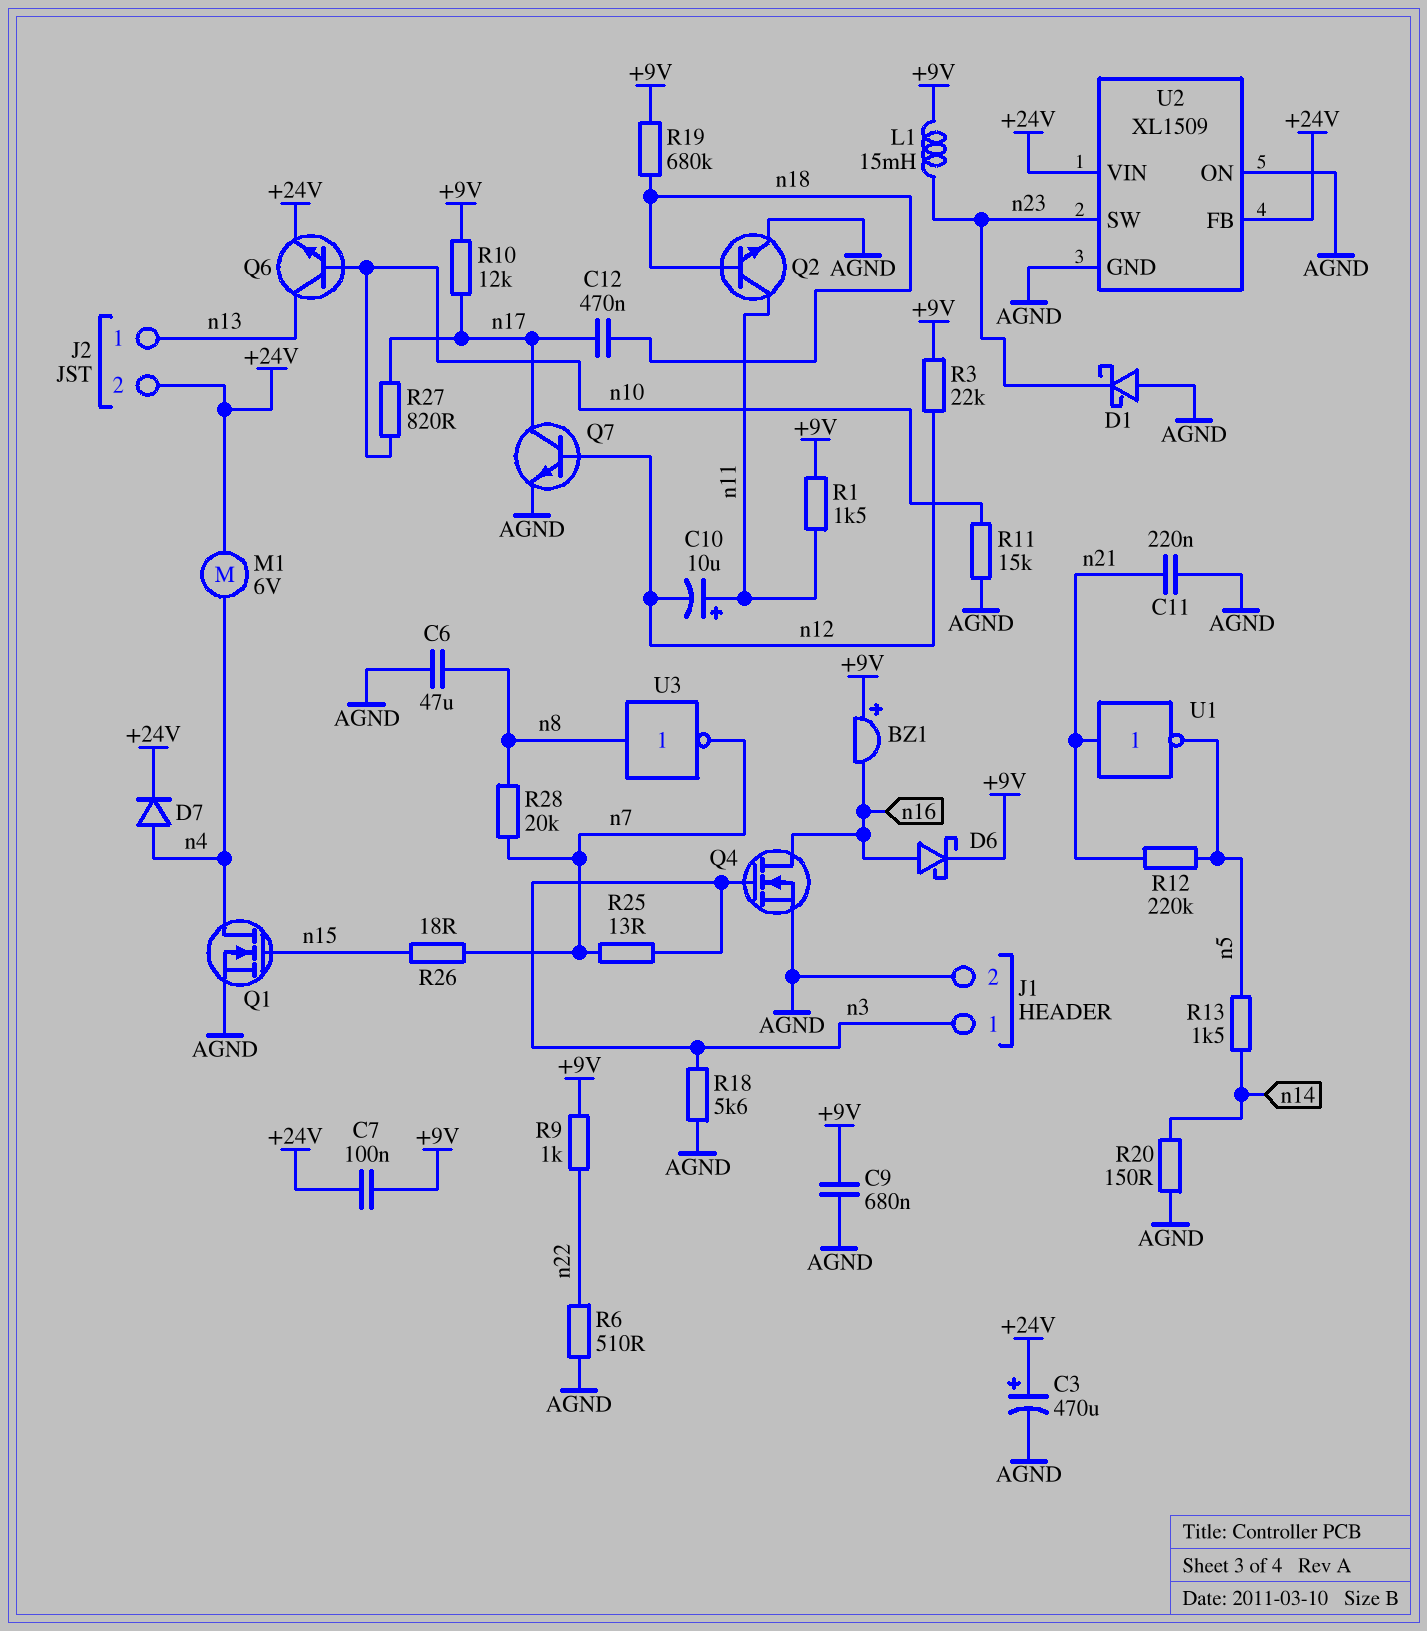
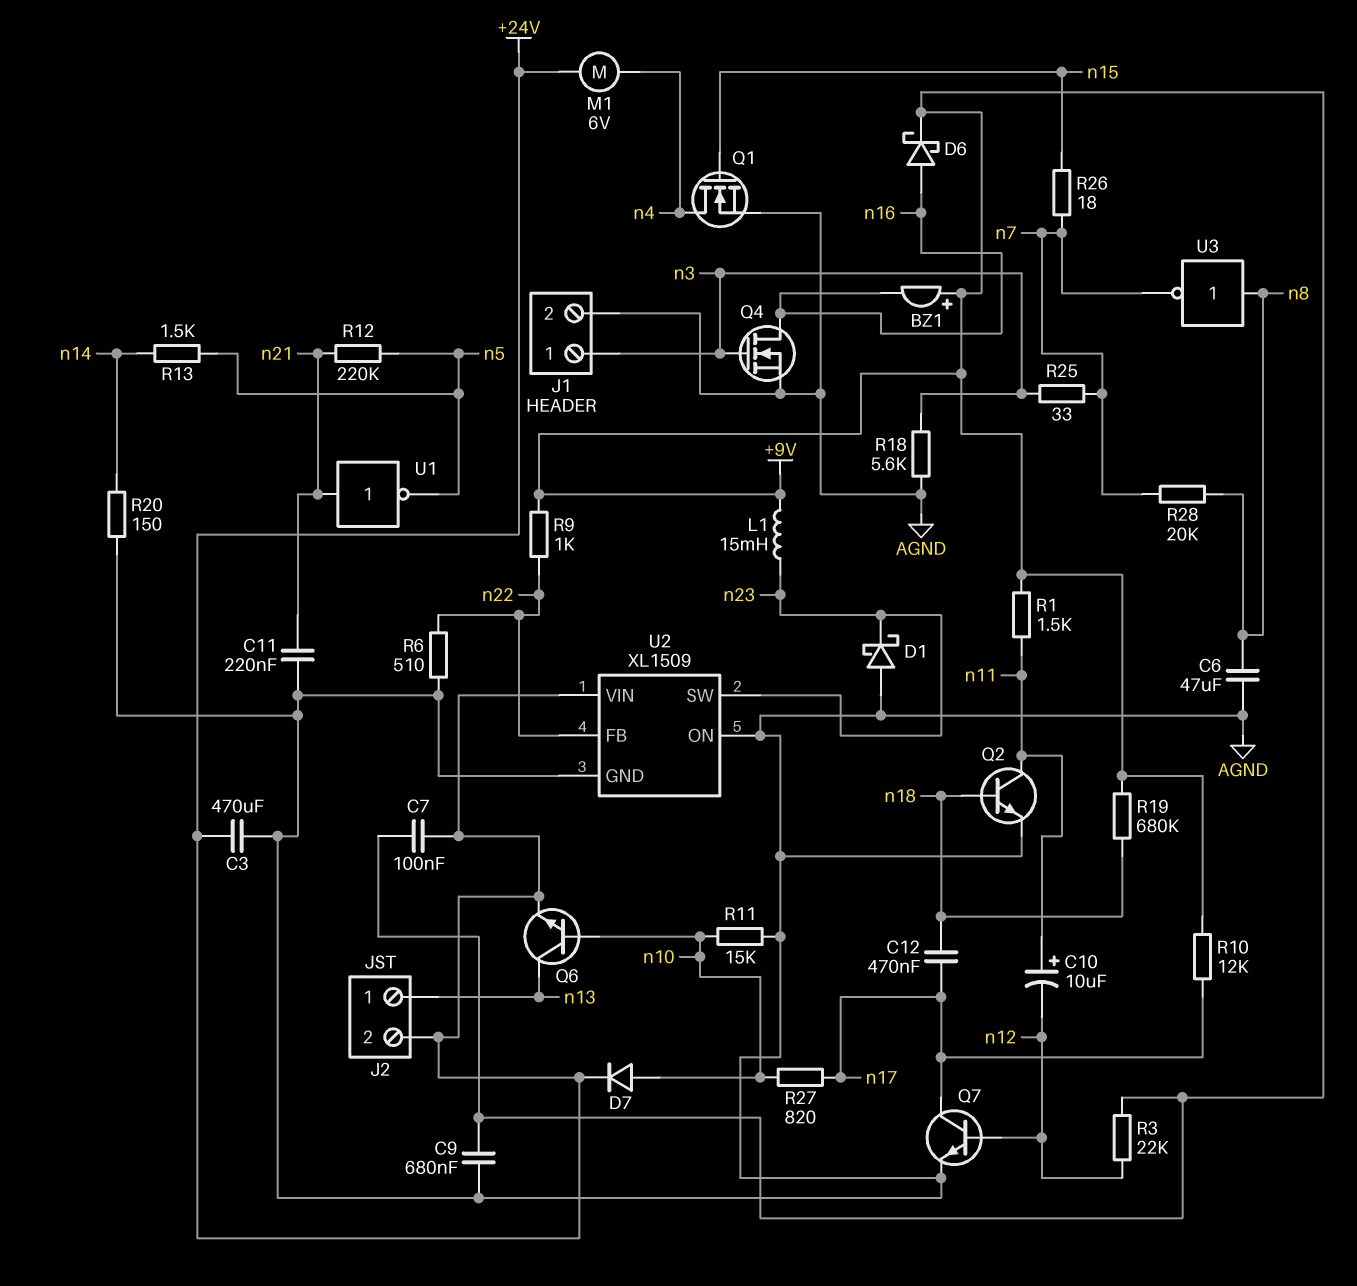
C3: 470uF (plus +24V, minus AGND) -> 470uF (+24V, AGND)
D7: diode (A n4, K +24V) -> diode (A n10, K +24V)
R25: 13 (n3, n7) -> 33 (n3, n7)
U2 pin FB: +24V -> n22

